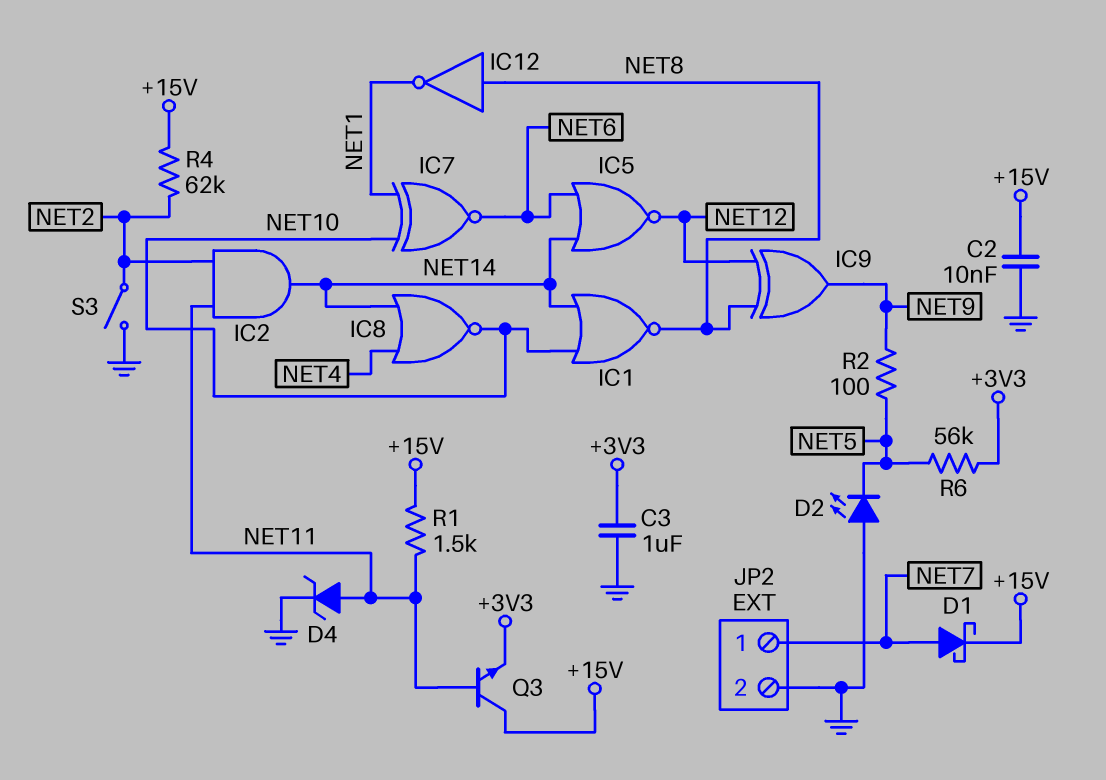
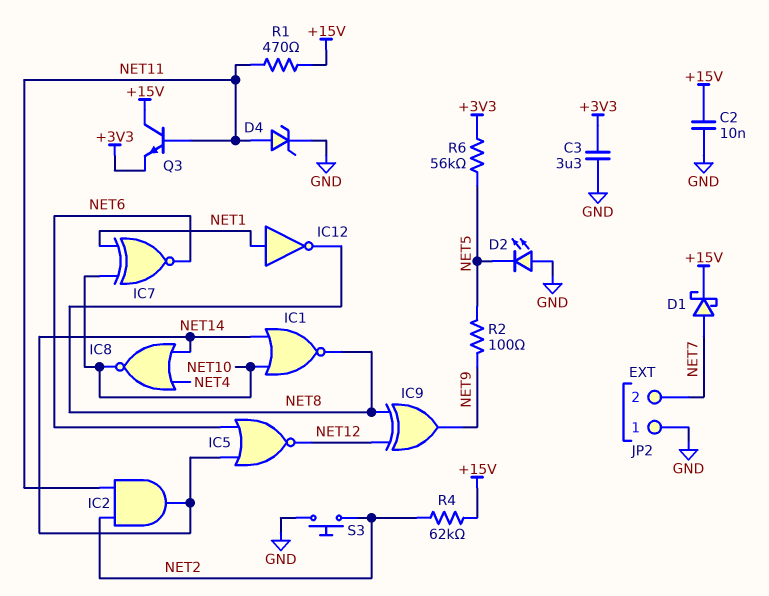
C3: 1uF (+3V3, GND) -> 3.3uF (+3V3, GND)
IC12: NOT (in NET8, out NET1) -> NOT (in NET1, out NET8)
JP2 pin 1: NET7 -> GND
JP2 pin 2: GND -> NET7
R1: 1.5k (+15V, NET11) -> 470 (+15V, NET11)
S3: switch (GND, NET2) -> button (GND, NET2)

